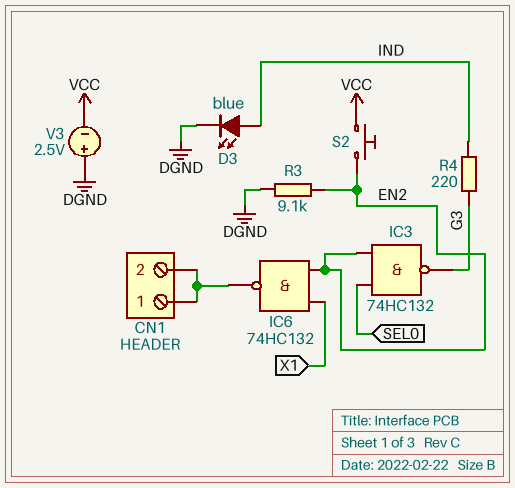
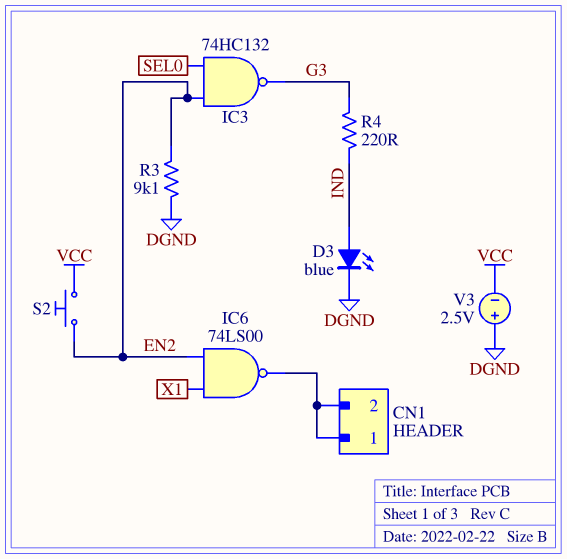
IC6: NAND 74HC132 (in EN2, in X1, out CN1/1) -> NAND 74LS00 (in EN2, in X1, out CN1/1)

